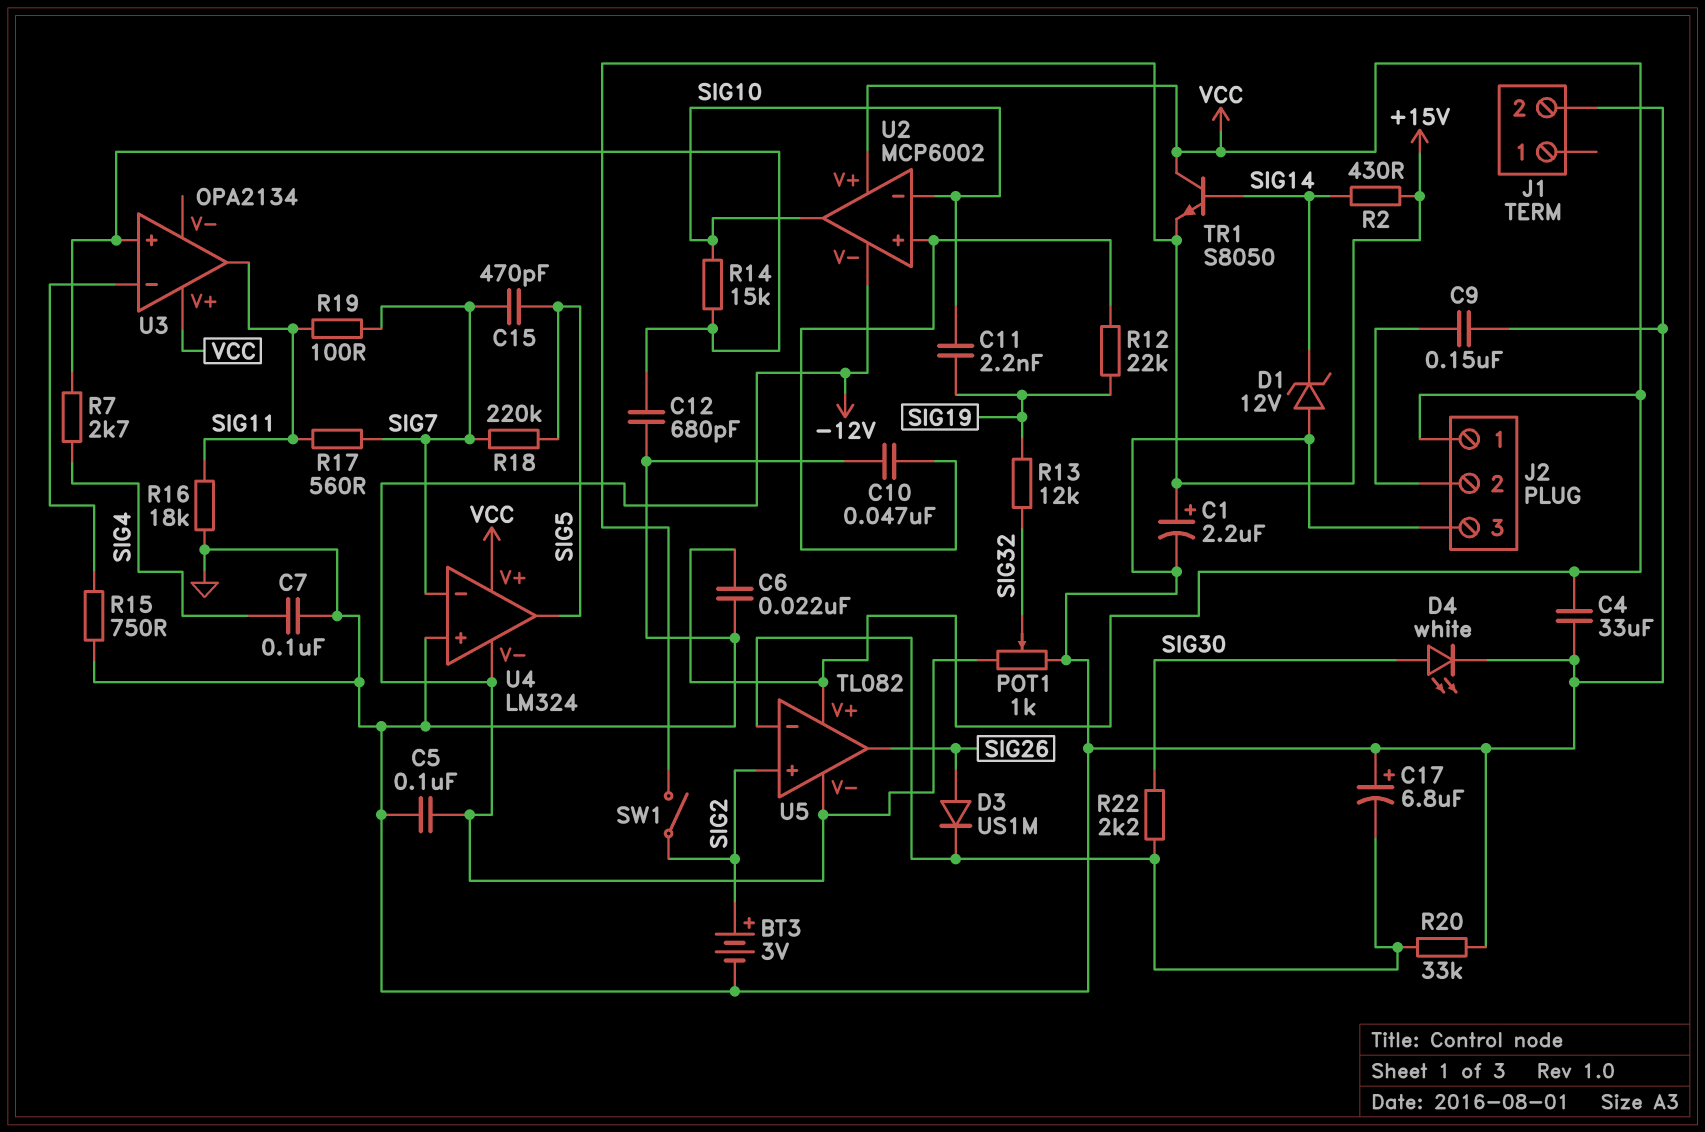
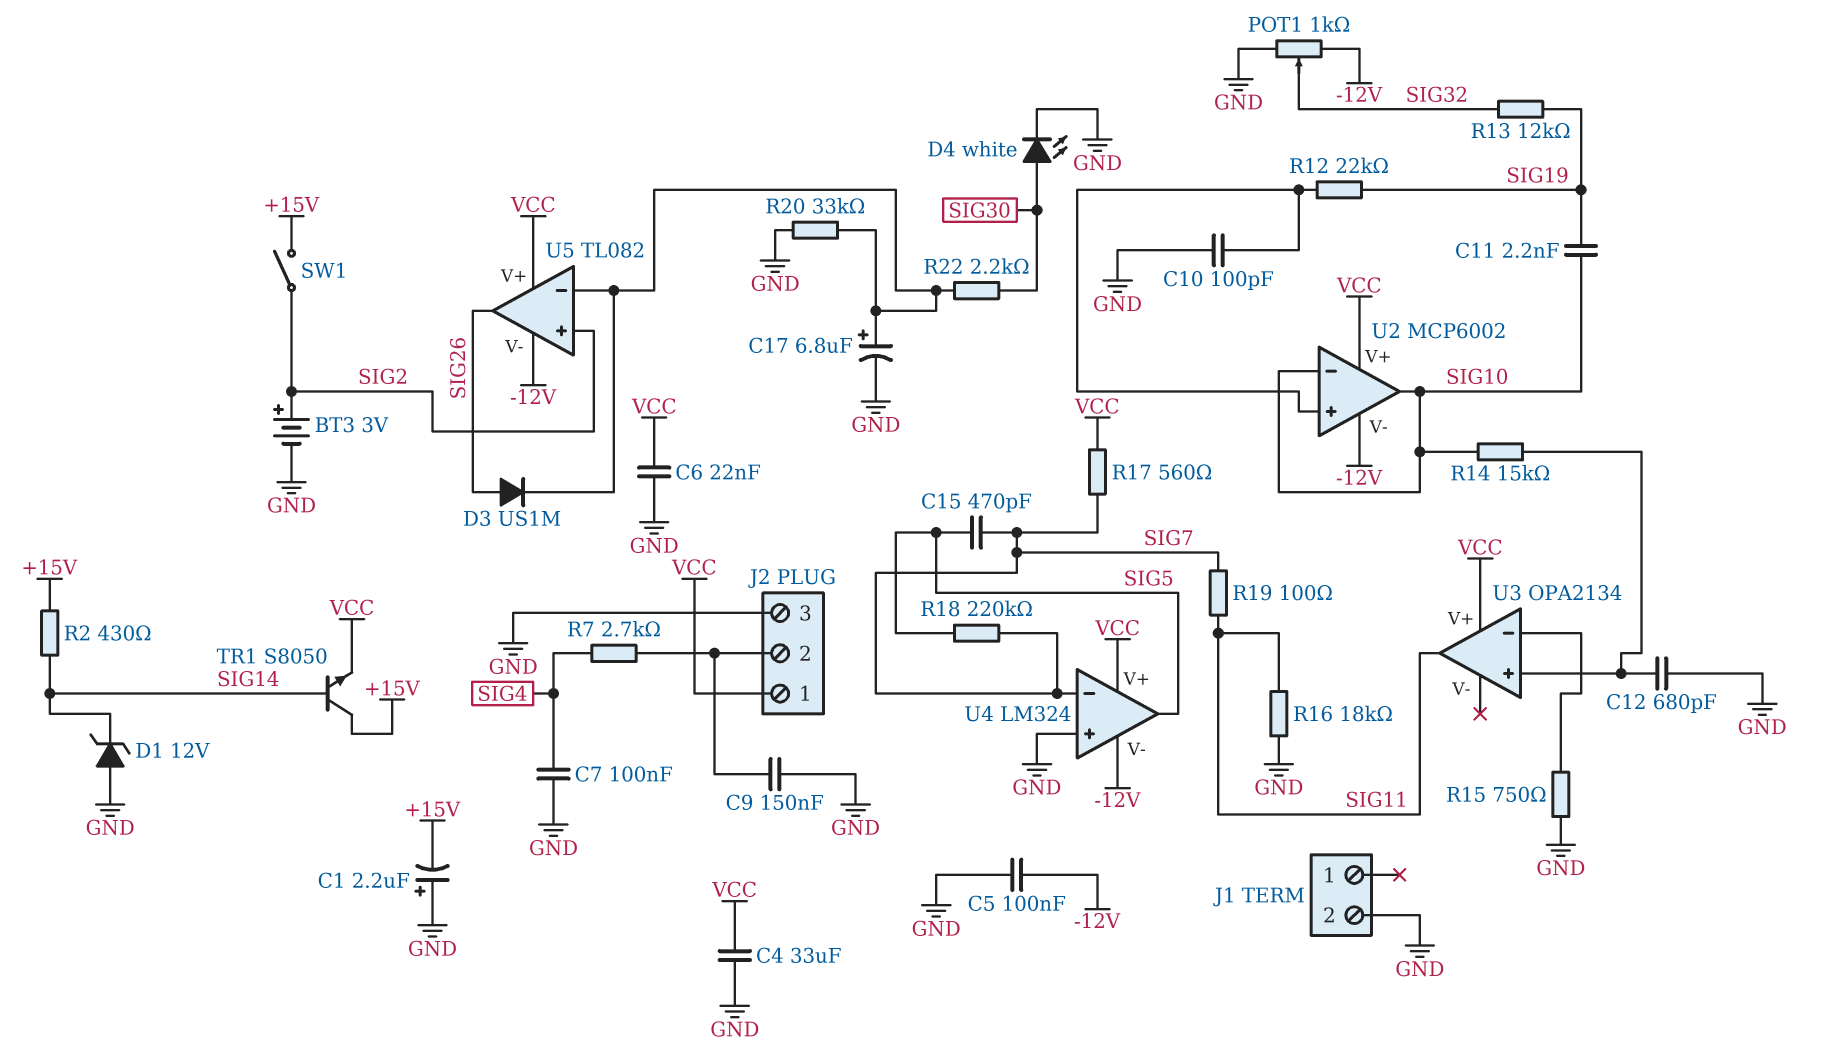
C1: 2.2uF (plus +15V, minus GND) -> 2.2uF (plus GND, minus +15V)
C10: 47nF (GND, U2/in+) -> 100pF (GND, U2/in+)
C17: 6.8uF (plus GND, minus U5/in-) -> 6.8uF (plus U5/in-, minus GND)
R7: 2.7k (SIG4, U3/in+) -> 2.7k (J2/2, SIG4)
R17: 560 (SIG7, SIG11) -> 560 (SIG7, VCC)
TR1: NPN S8050 (B SIG14, C VCC, E +15V) -> NPN S8050 (B SIG14, C +15V, E VCC)

